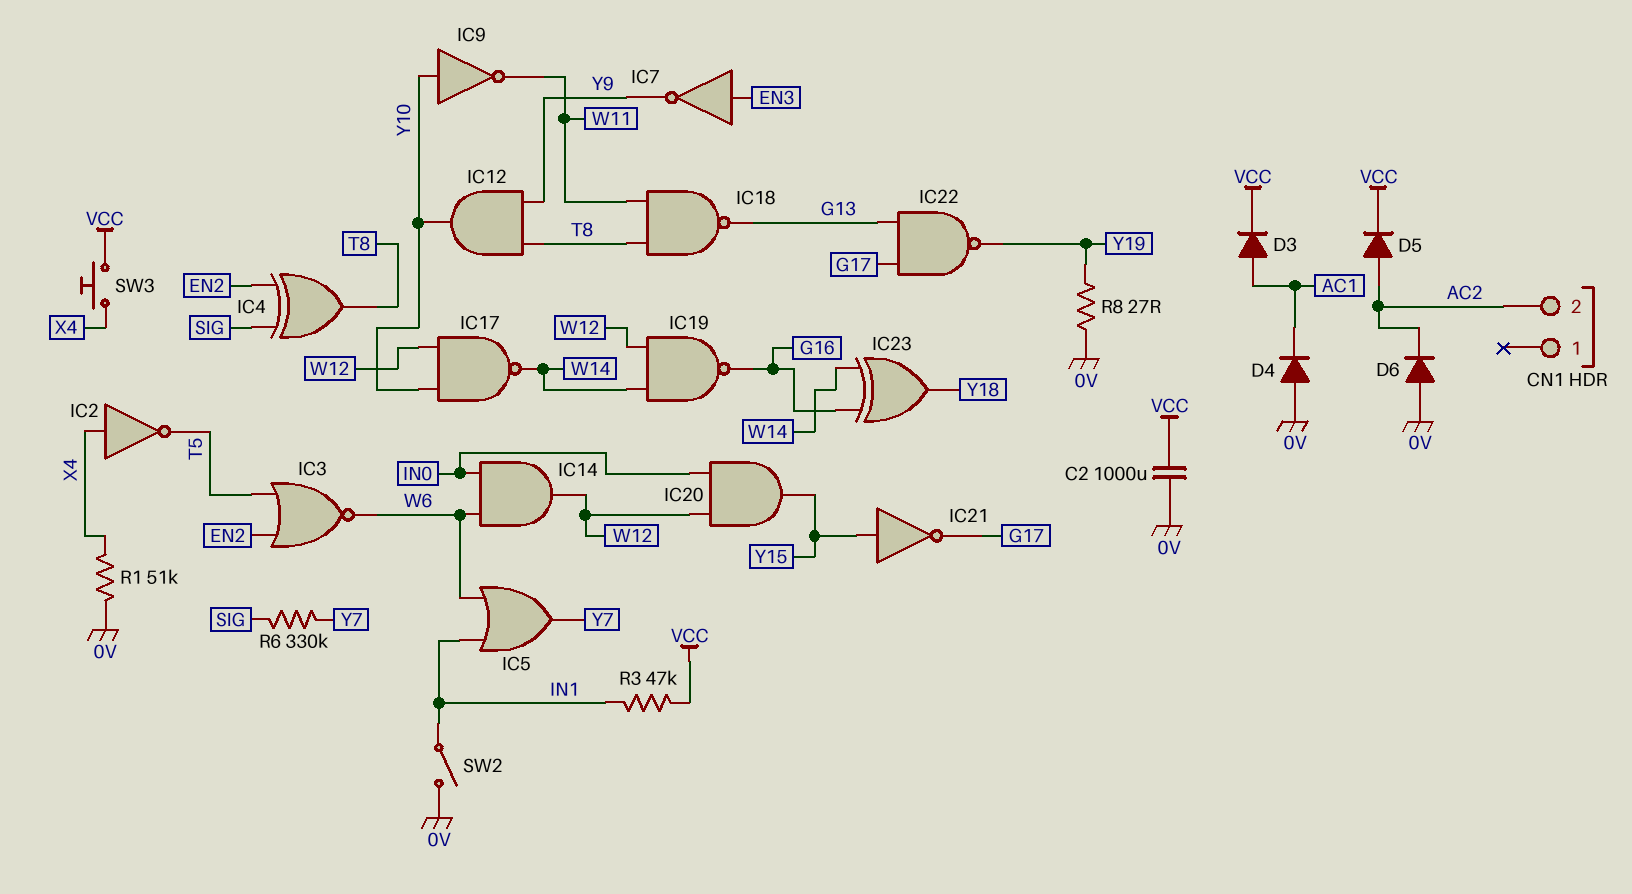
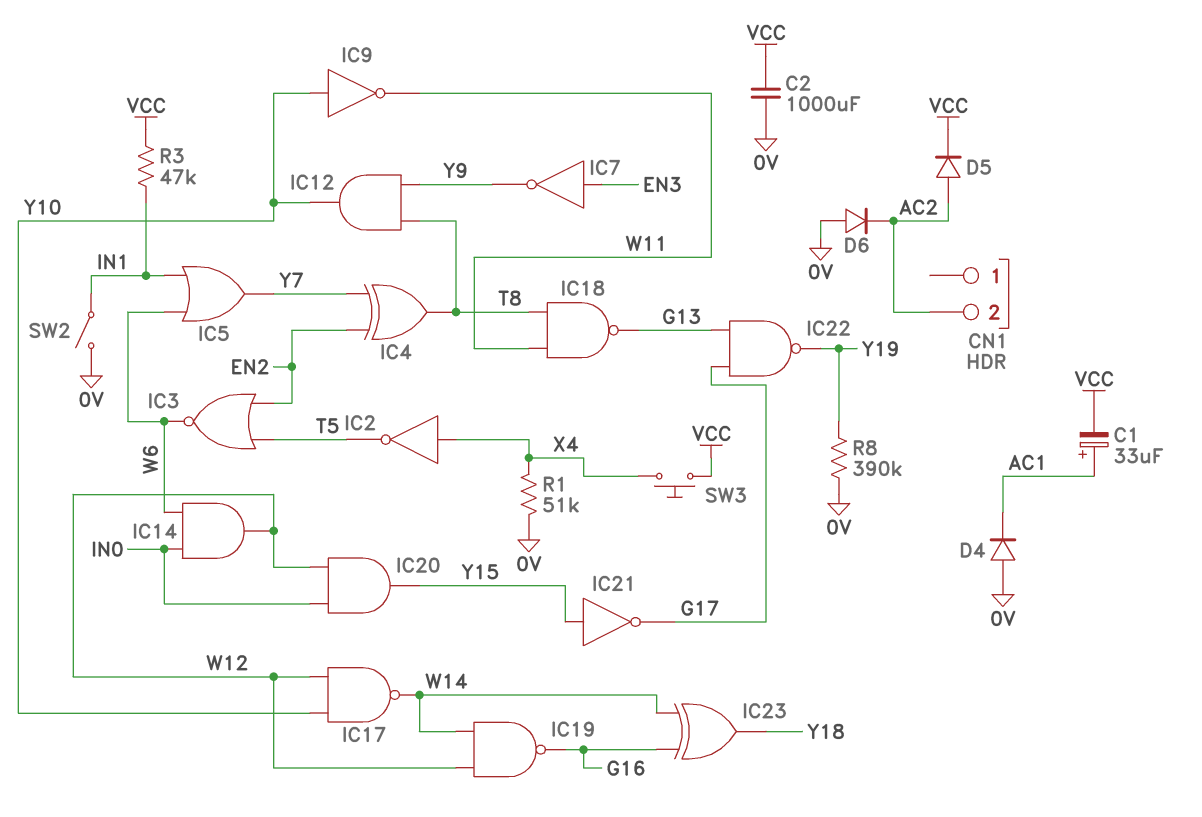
C1: none -> 33uF (plus AC1, minus VCC)
D3: diode (A AC1, K VCC) -> none
IC4: XOR (in EN2, in SIG, out T8) -> XOR (in EN2, in Y7, out T8)
R6: 330k (SIG, Y7) -> none
R8: 27 (0V, Y19) -> 390k (0V, Y19)

